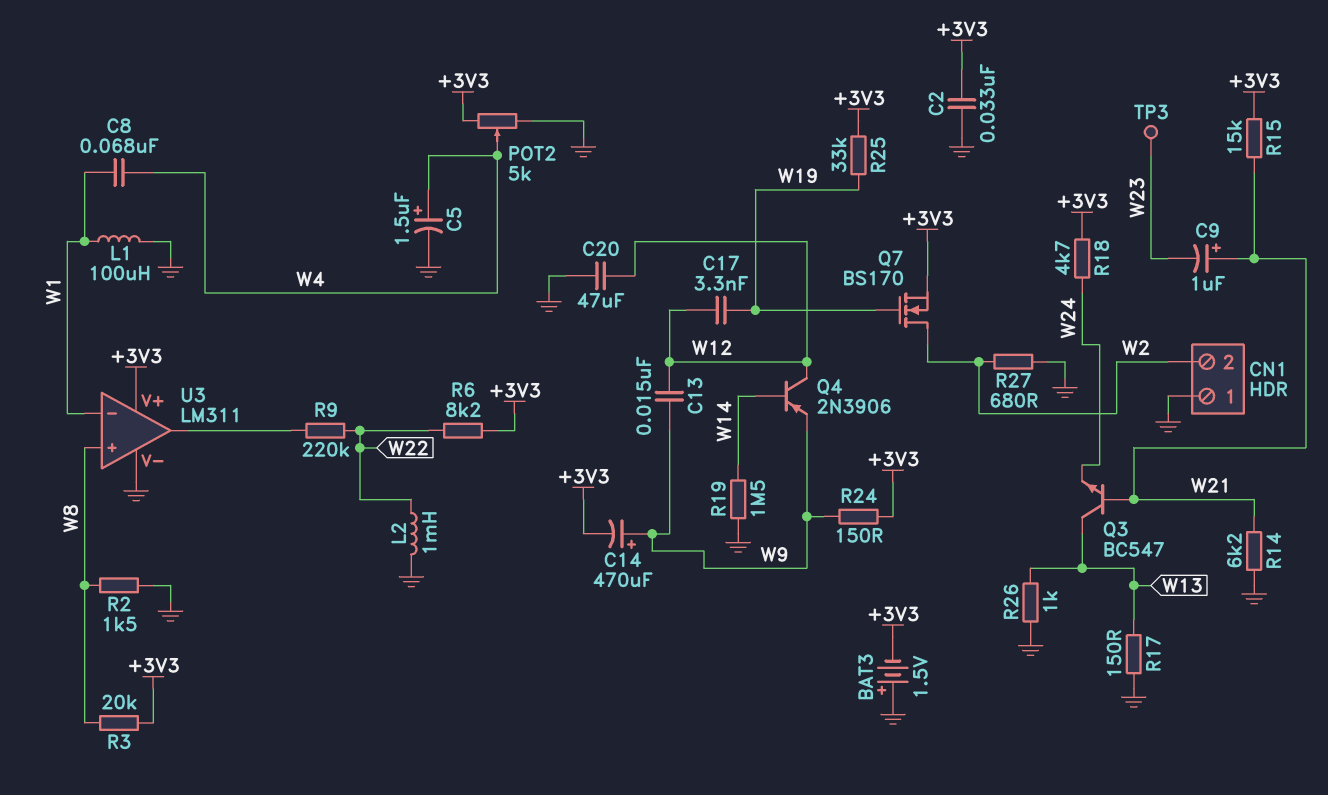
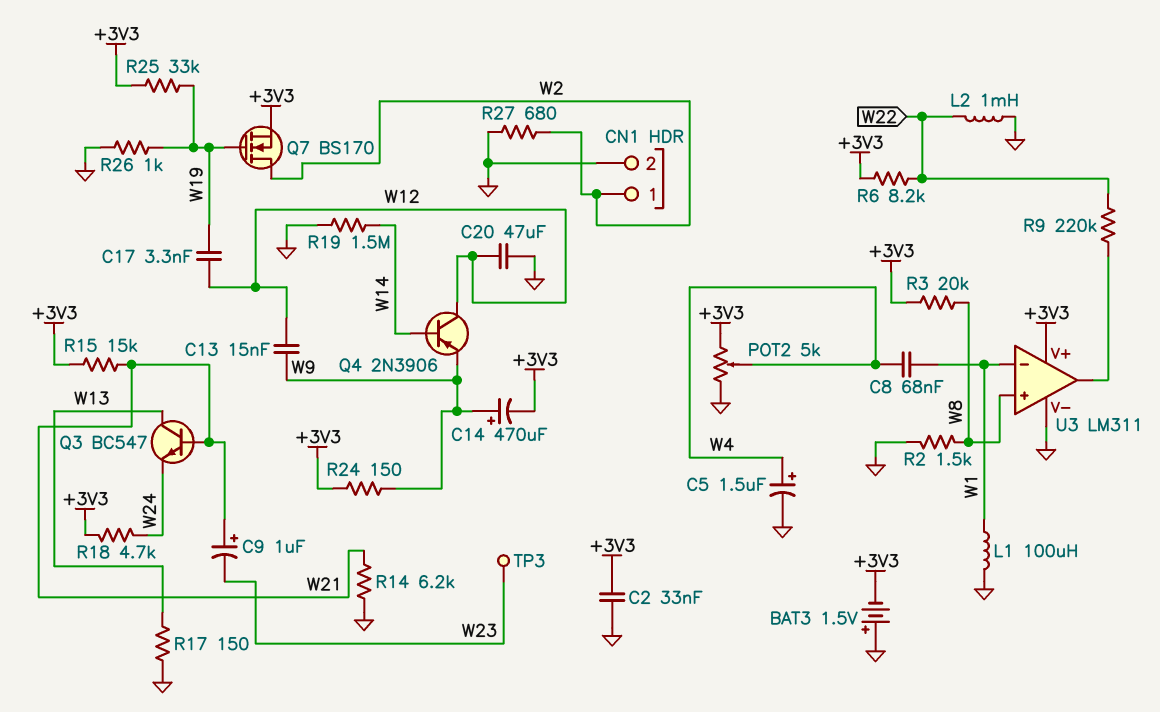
CN1 pin 1: GND -> W2
CN1 pin 2: W2 -> GND
R26: 1k (GND, W13) -> 1k (GND, W19)

